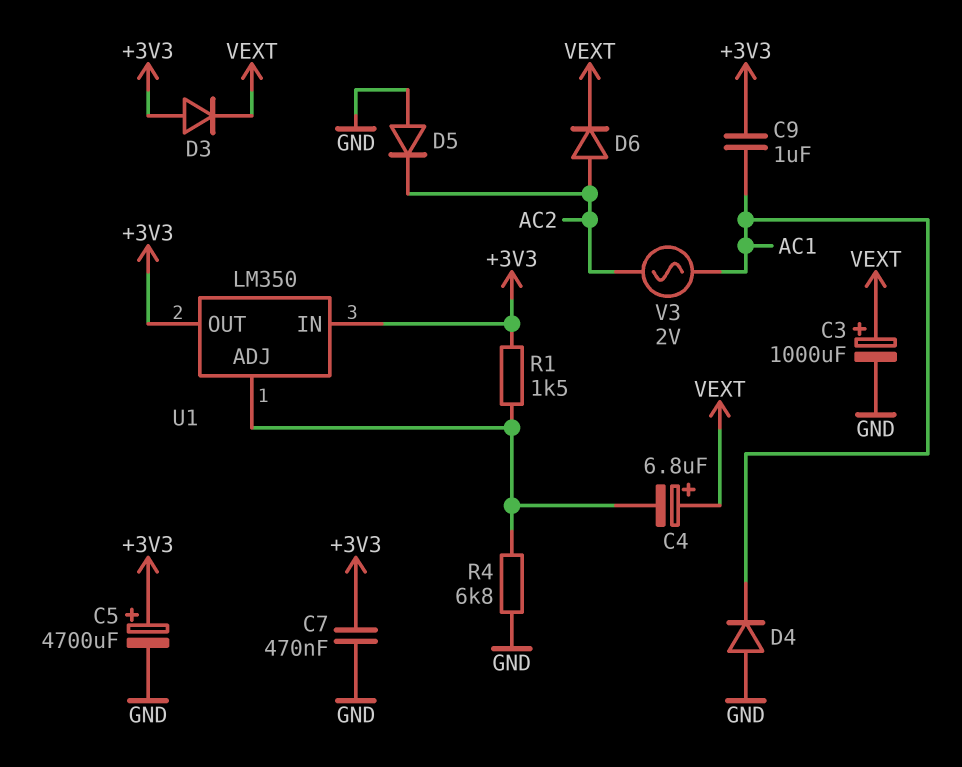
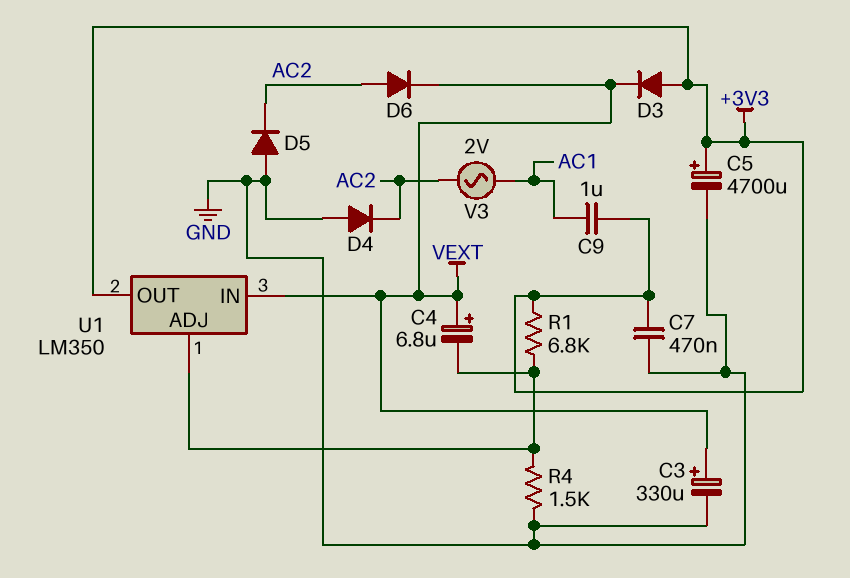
C3: 1000uF (plus VEXT, minus GND) -> 330uF (plus VEXT, minus GND)
D4: diode (A GND, K AC1) -> diode (A GND, K AC2)
R1: 1.5k (+3V3, U1/ADJ) -> 6.8k (+3V3, U1/ADJ)
R4: 6.8k (GND, U1/ADJ) -> 1.5k (GND, U1/ADJ)
U1 pin IN: +3V3 -> VEXT

